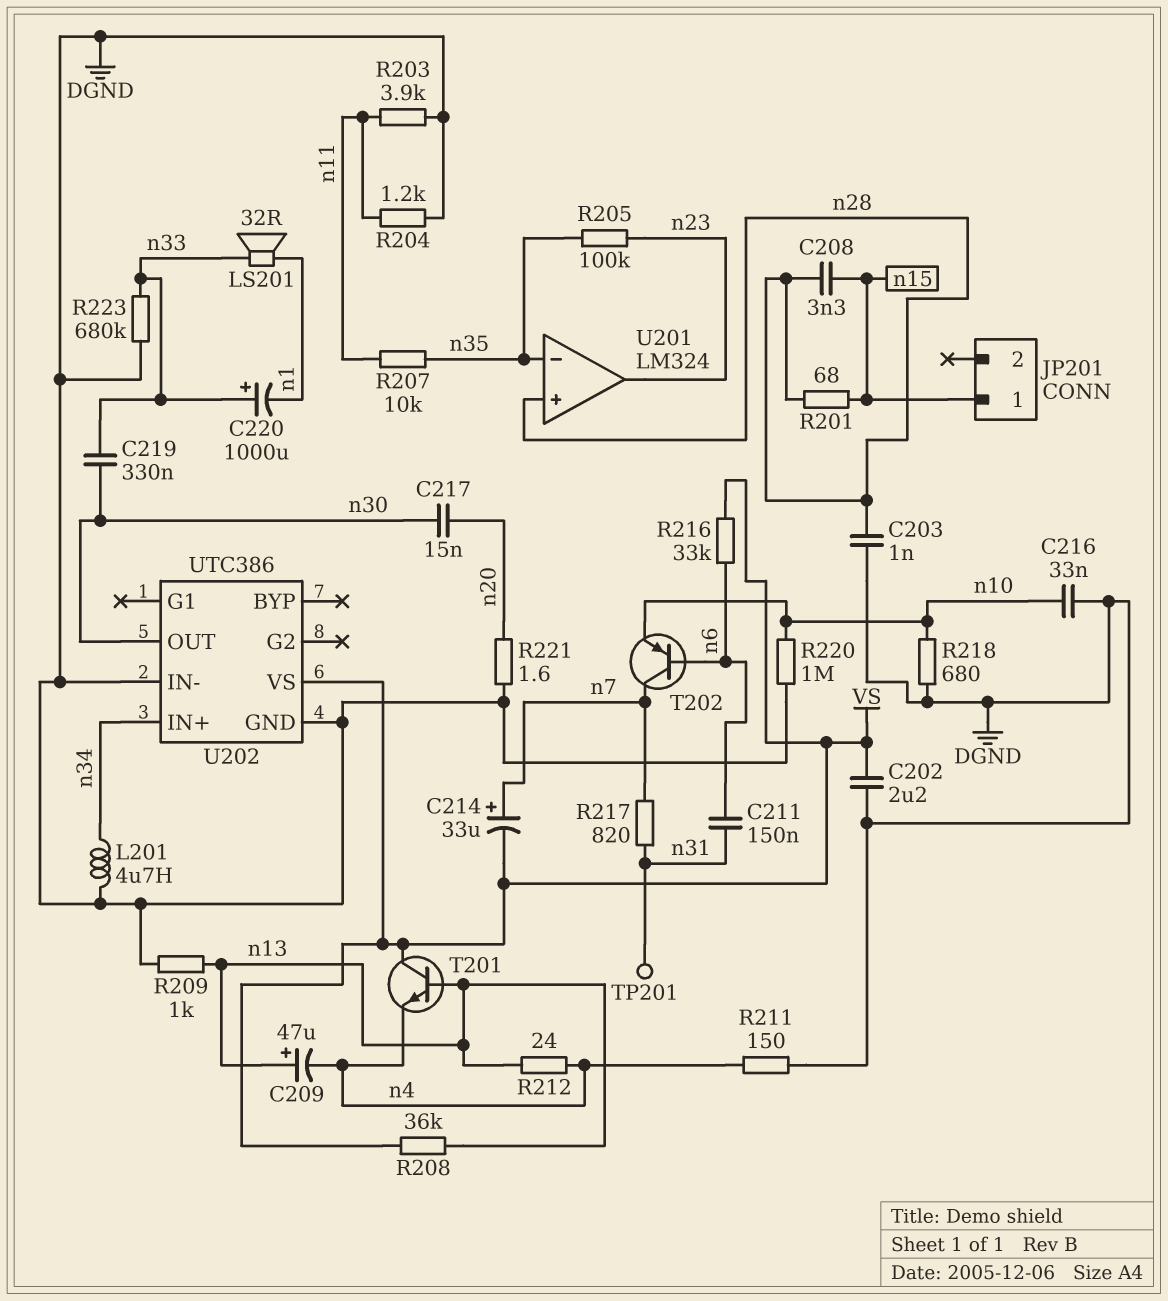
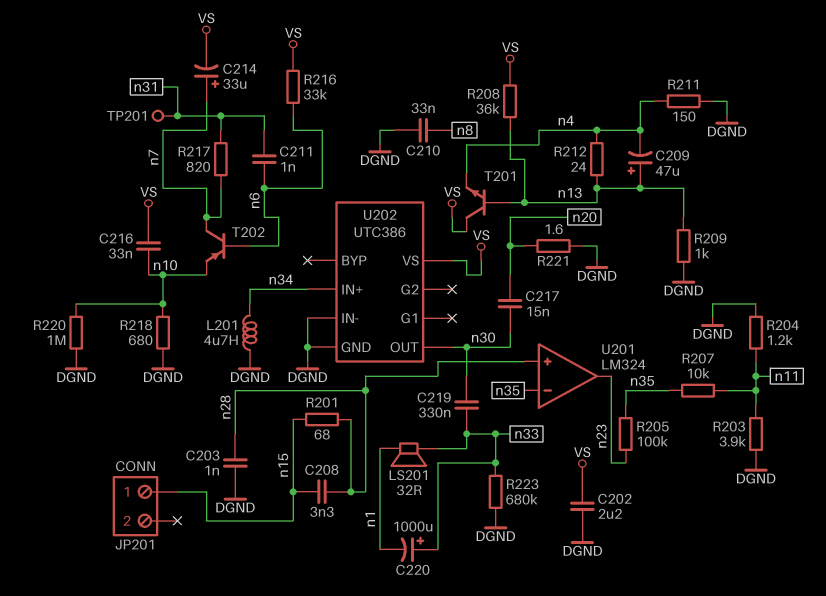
C210: none -> 33nF (DGND, n8)
C211: 150nF (n6, n31) -> 1nF (n6, n31)
C216: 33nF (DGND, n10) -> 33nF (VS, n10)

